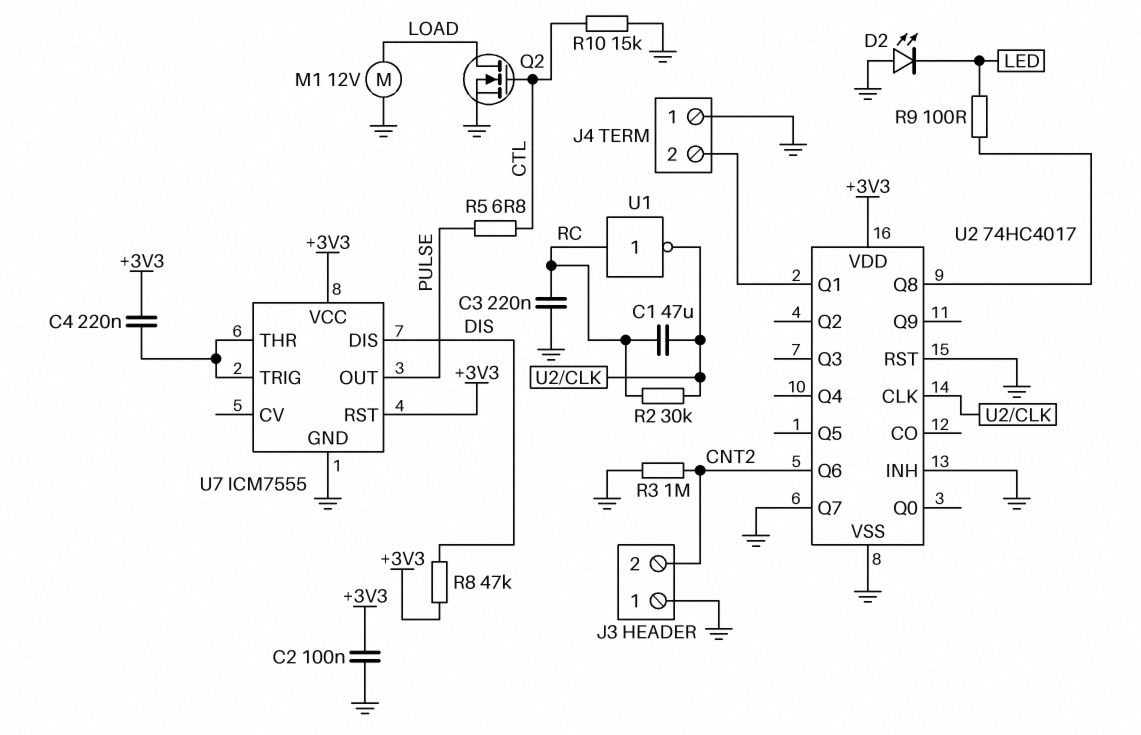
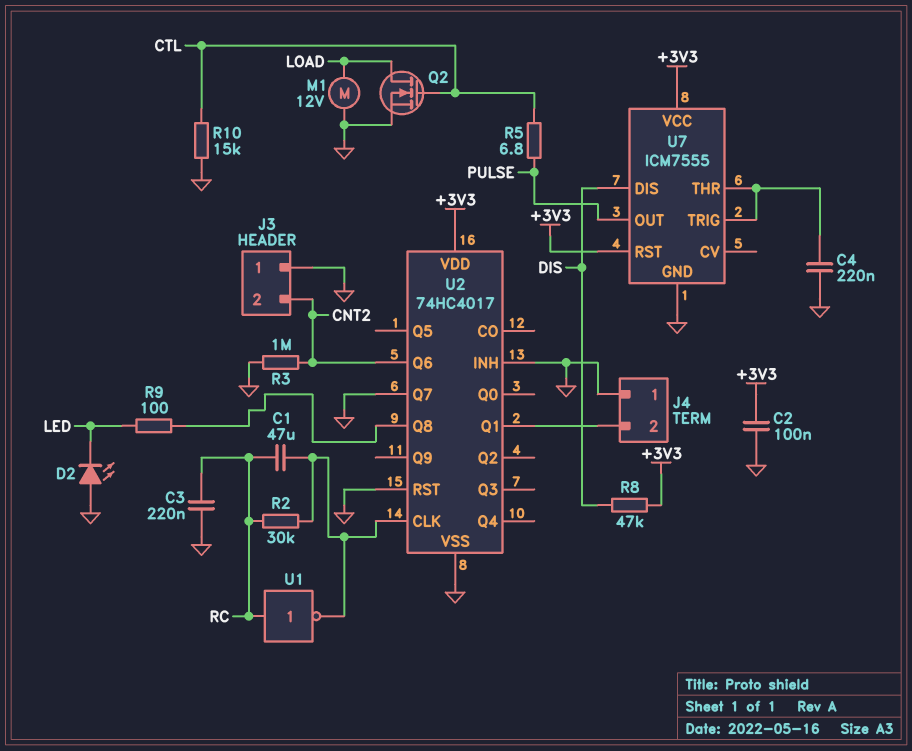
C4: 220nF (+3V3, U7/THR) -> 220nF (GND, U7/THR)

